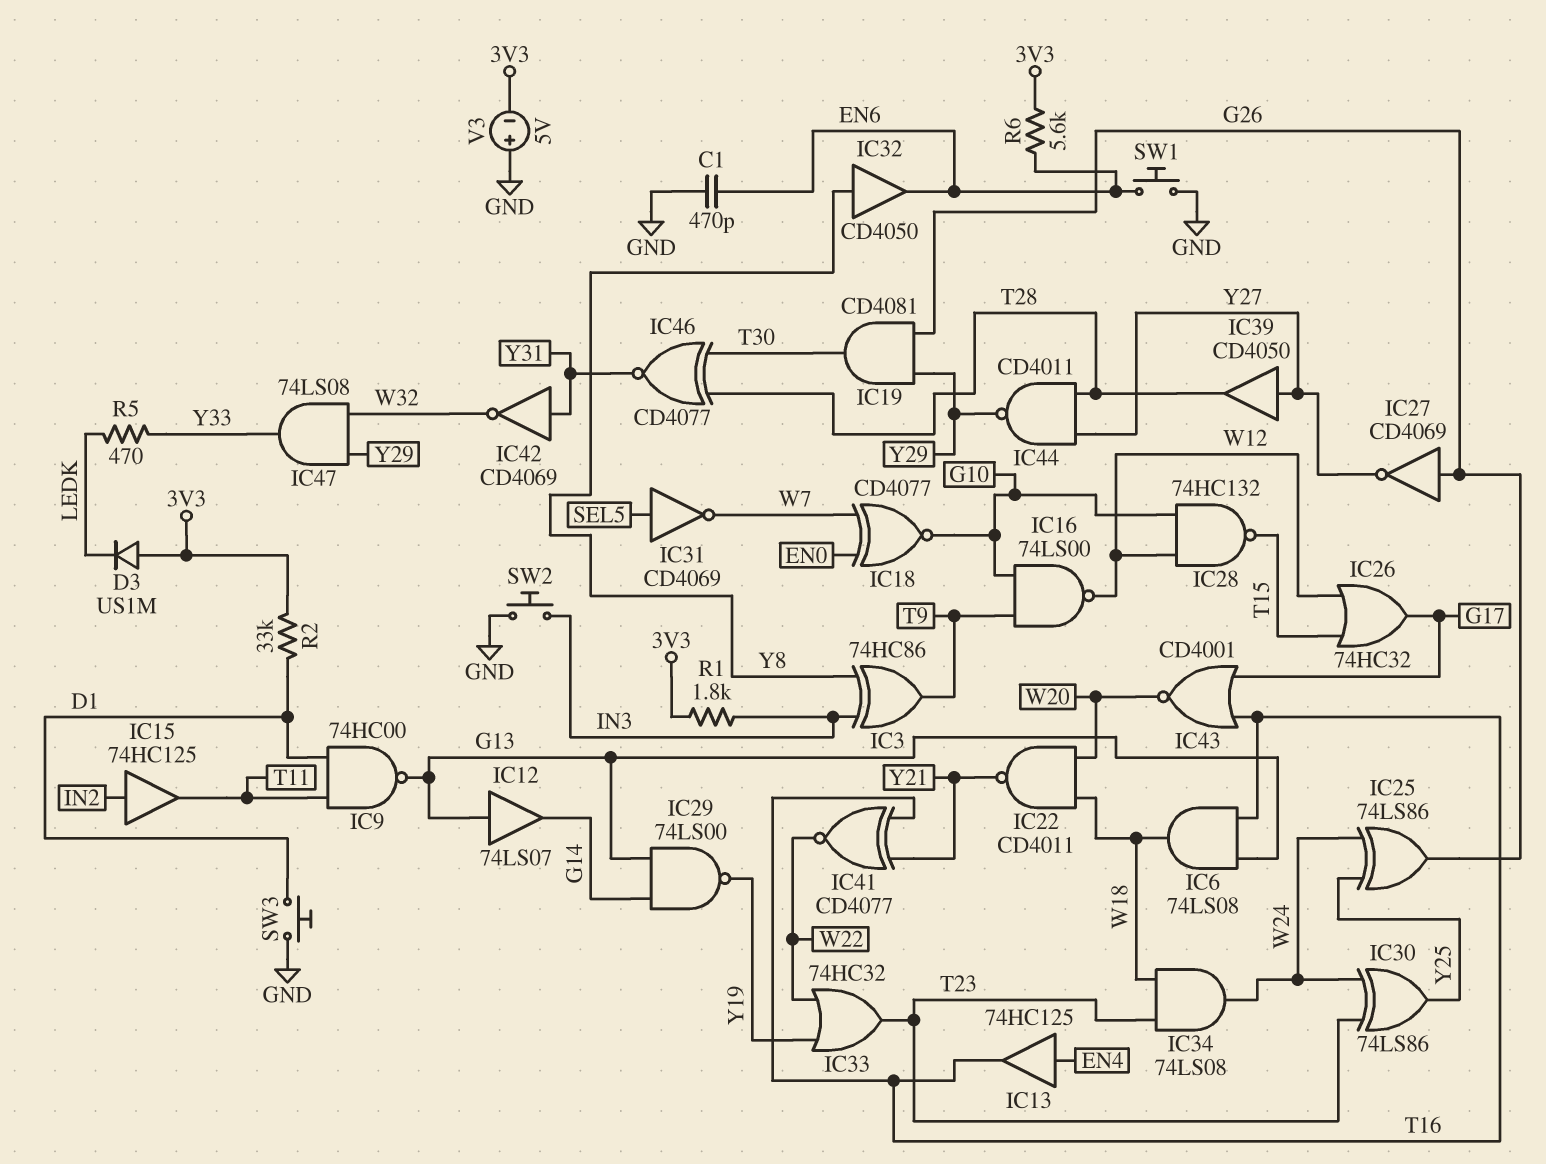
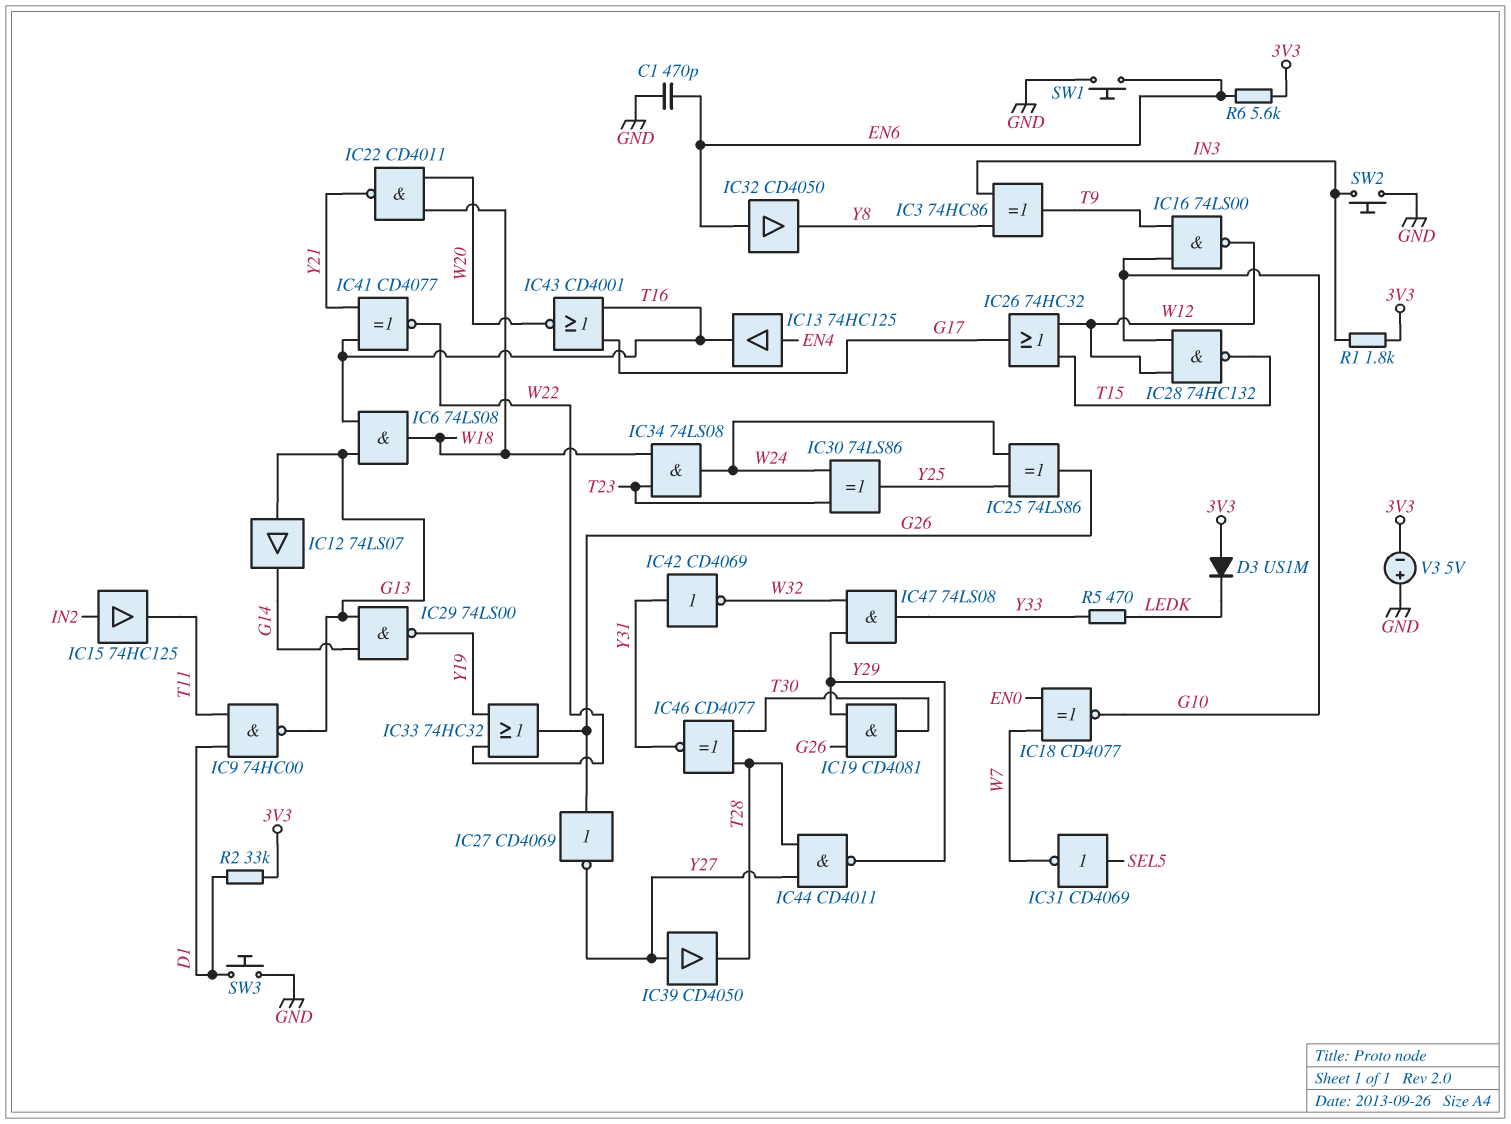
IC32: buffer CD4050 (in Y8, out EN6) -> buffer CD4050 (in EN6, out Y8)
IC33: OR 74HC32 (in W22, in Y19, out T23) -> OR 74HC32 (in W22, in Y19, out G26)

